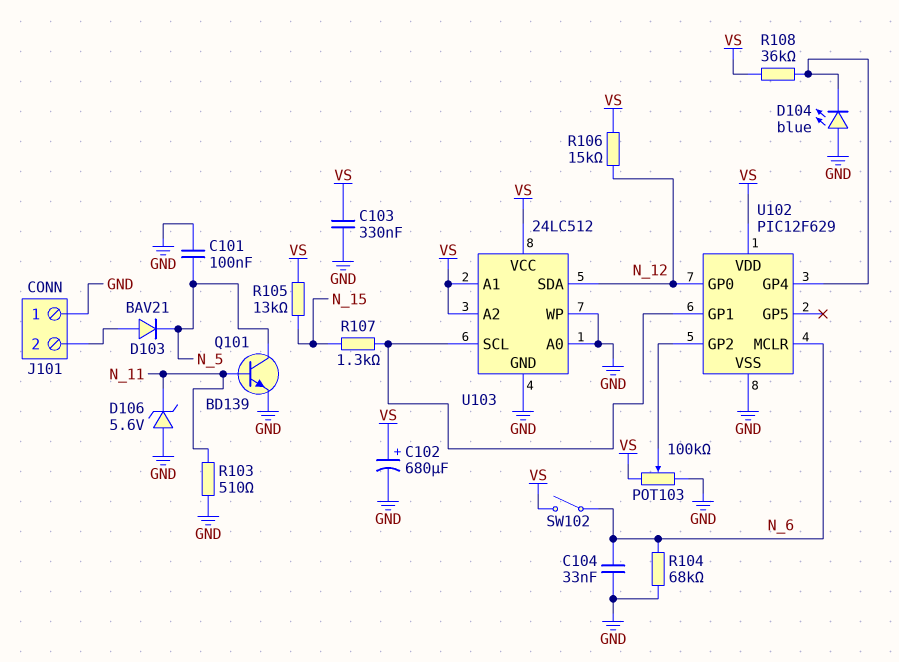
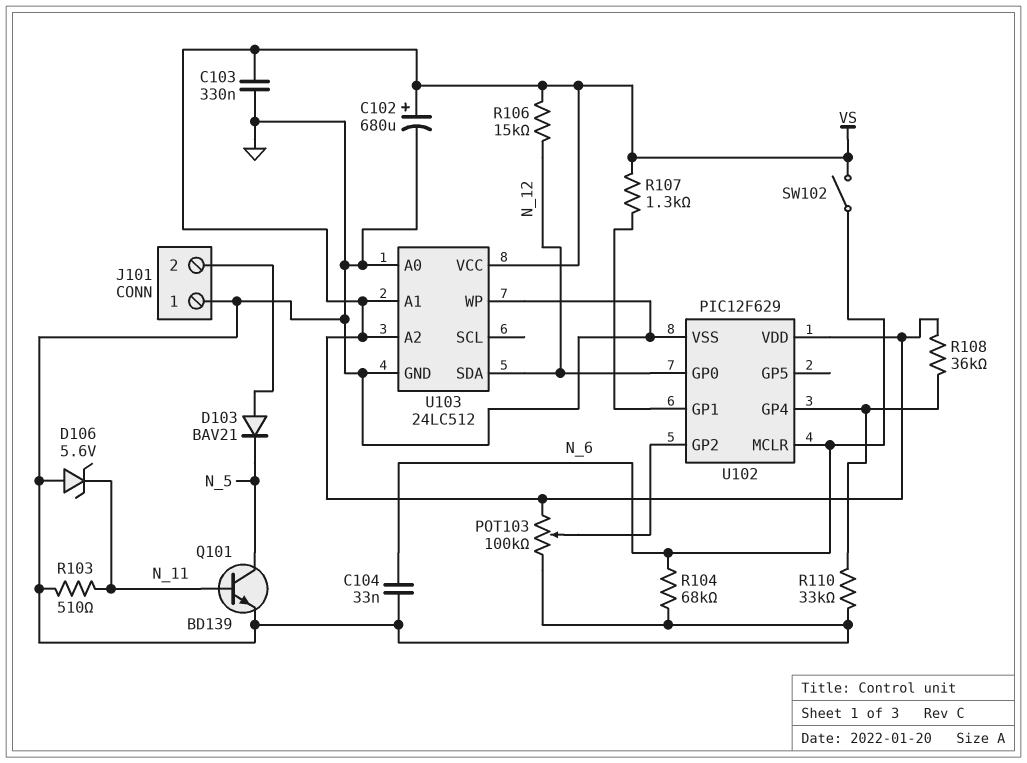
C101: 100nF (GND, N_5) -> none
D104: LED blue (A GND, K U102/GP4) -> none
R105: 13k (N_15, VS) -> none
R107: 1.3k (N_15, U102/GP1) -> 1.3k (U102/GP1, VS)
R110: none -> 33k (GND, U102/GP4)
U103 pin SCL: U102/GP1 -> none

